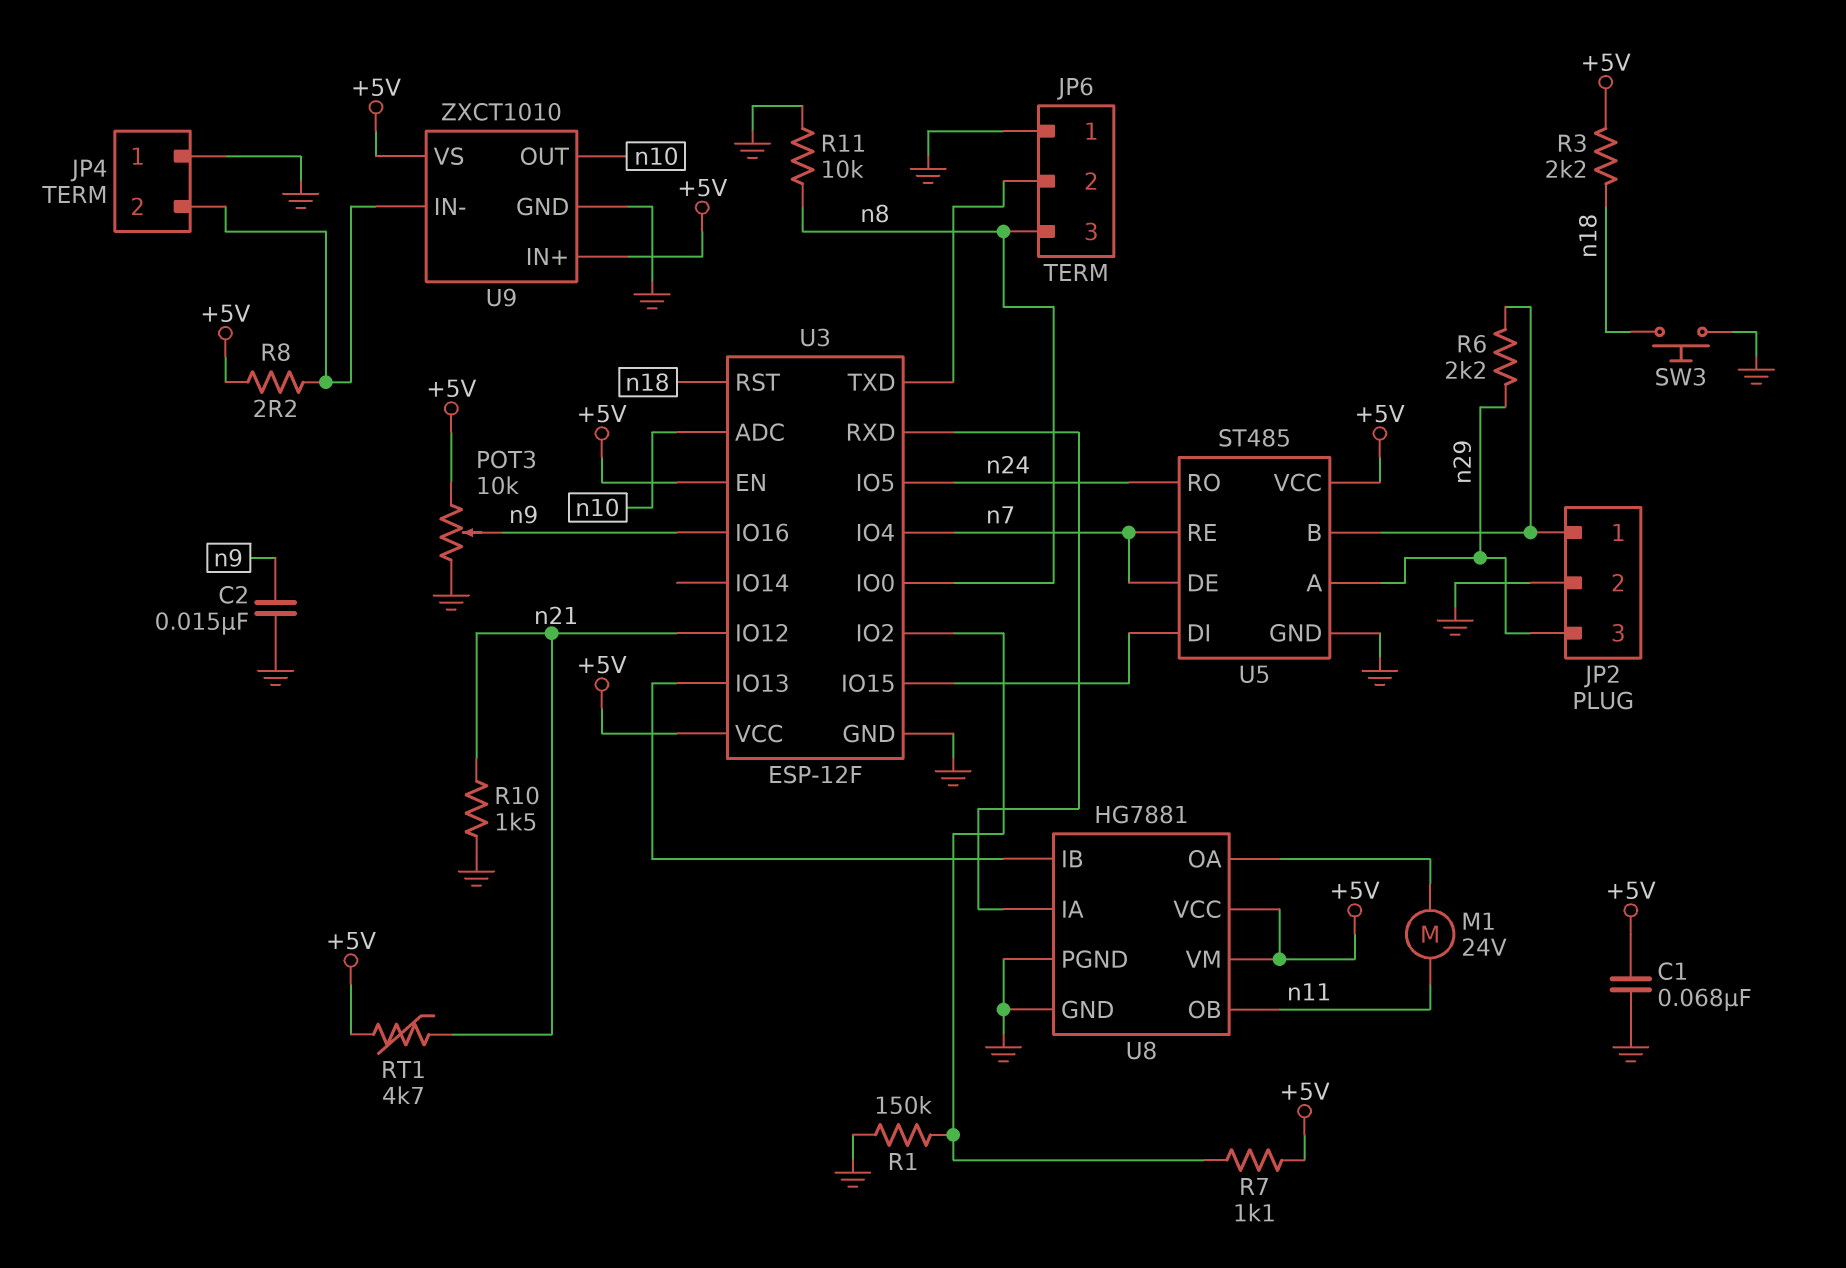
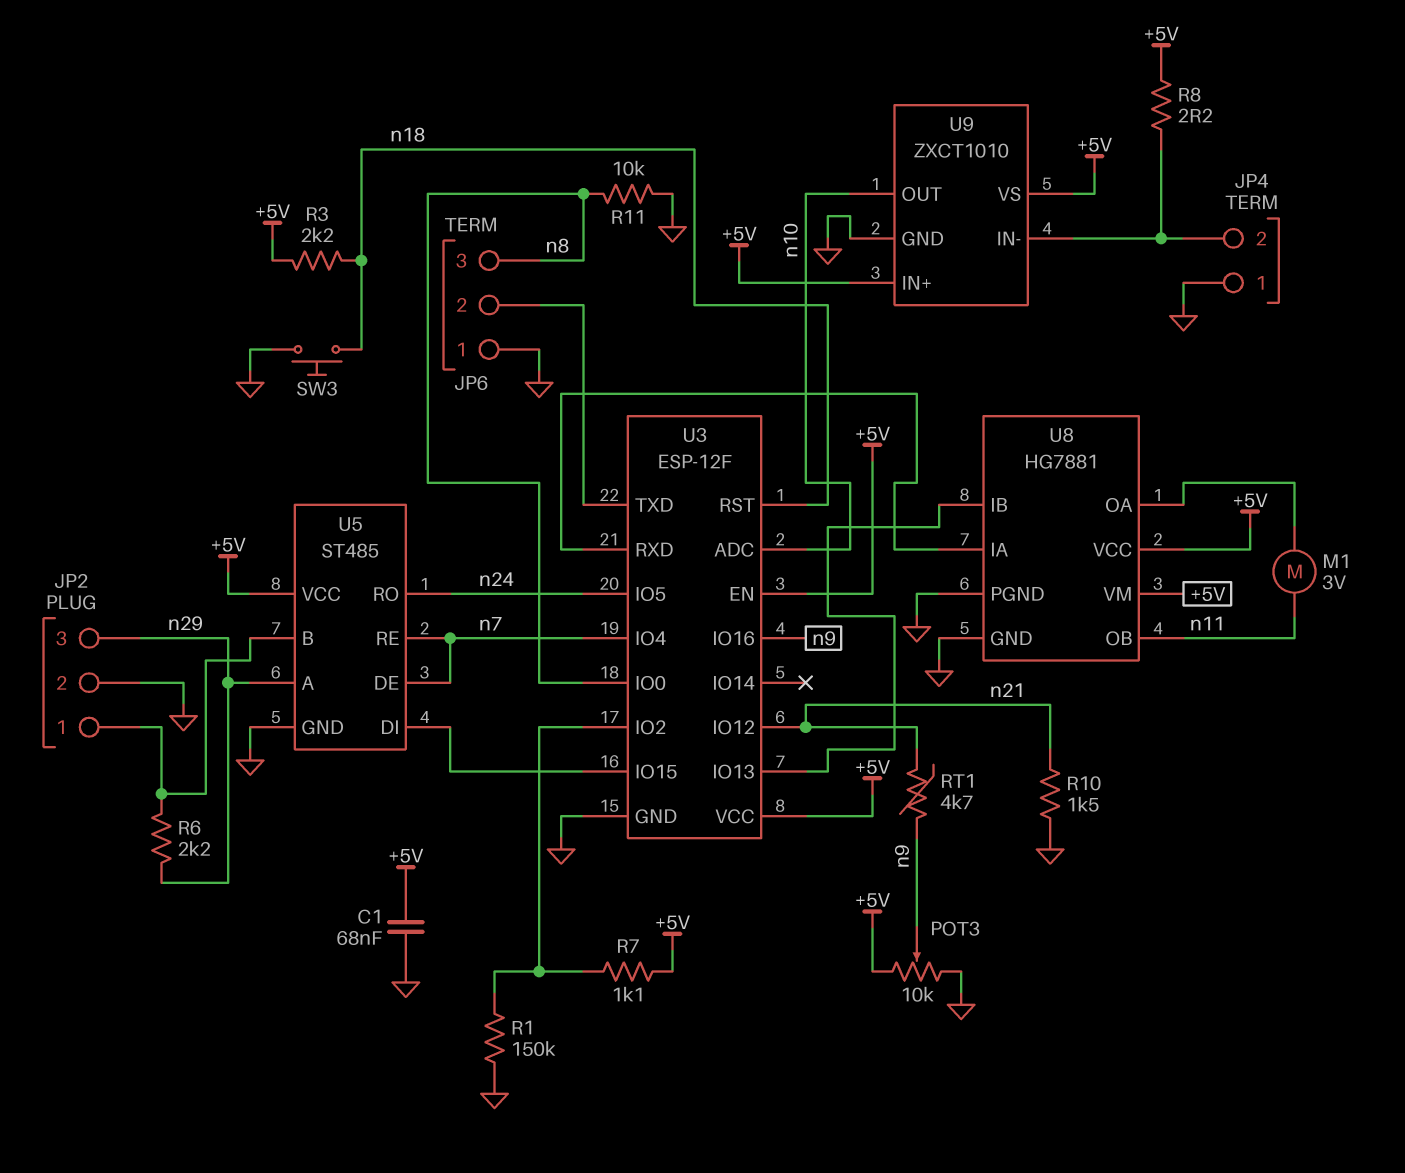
C2: 15nF (GND, n9) -> none
M1: motor 24V (U8/OA, n11) -> motor 3V (U8/OA, n11)
RT1: 4.7k (+5V, n21) -> 4.7k (n9, n21)

